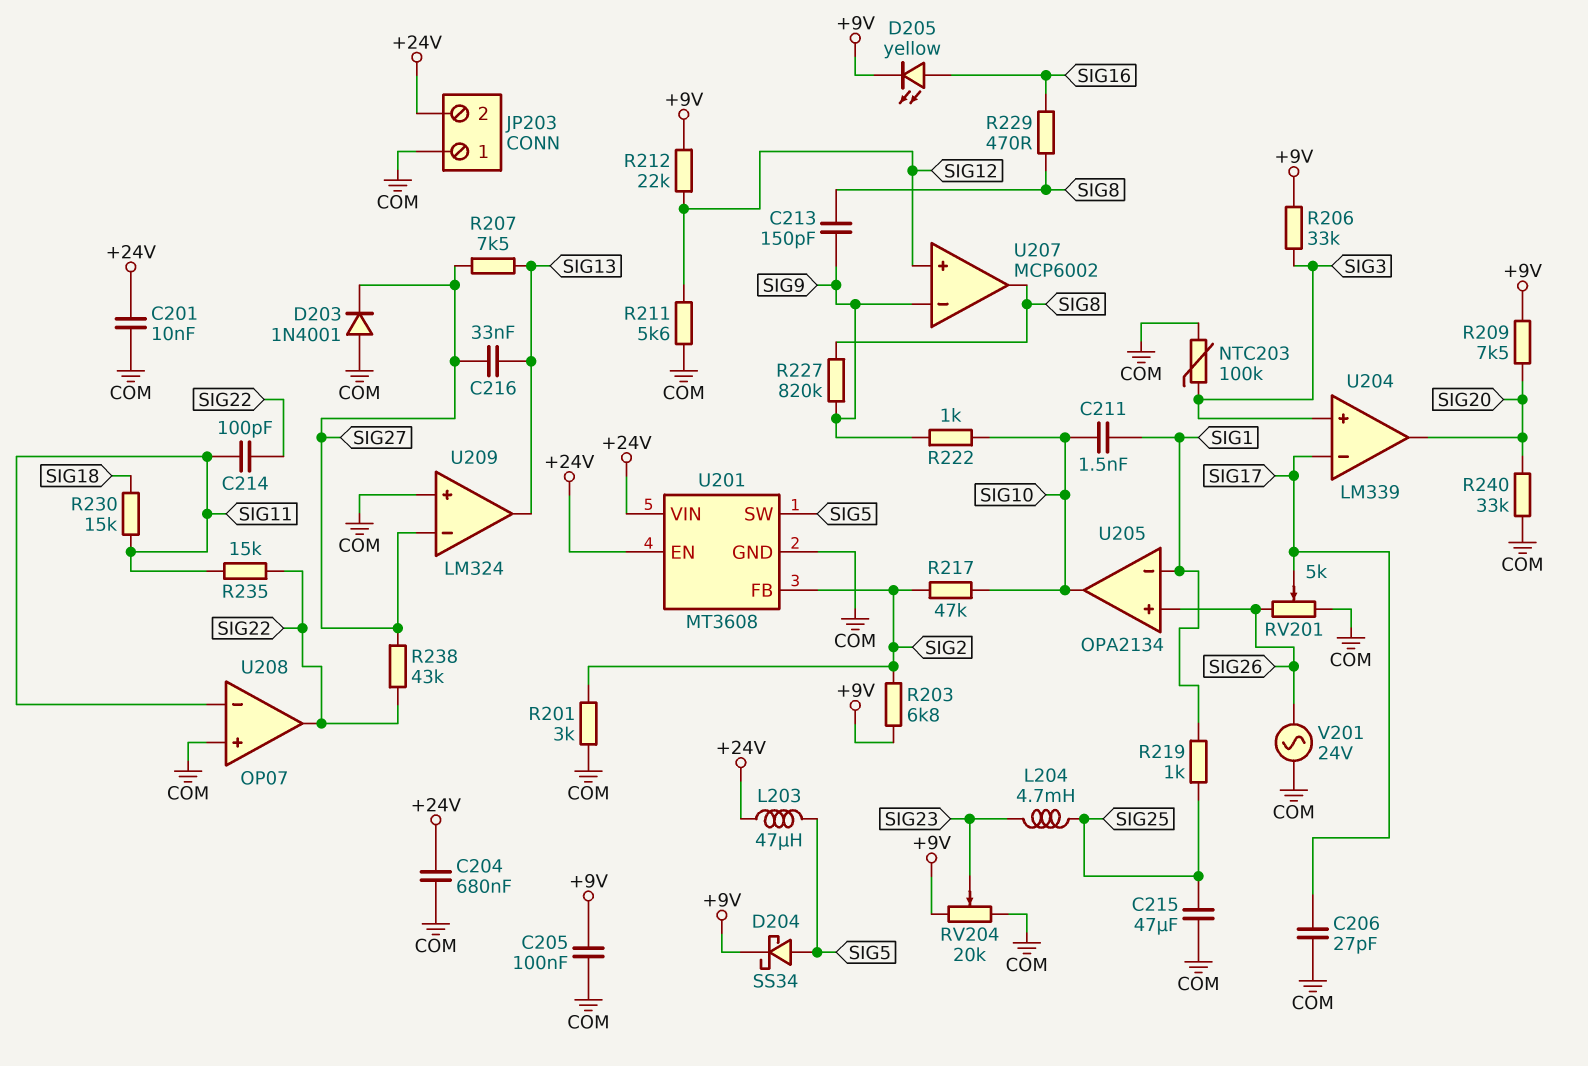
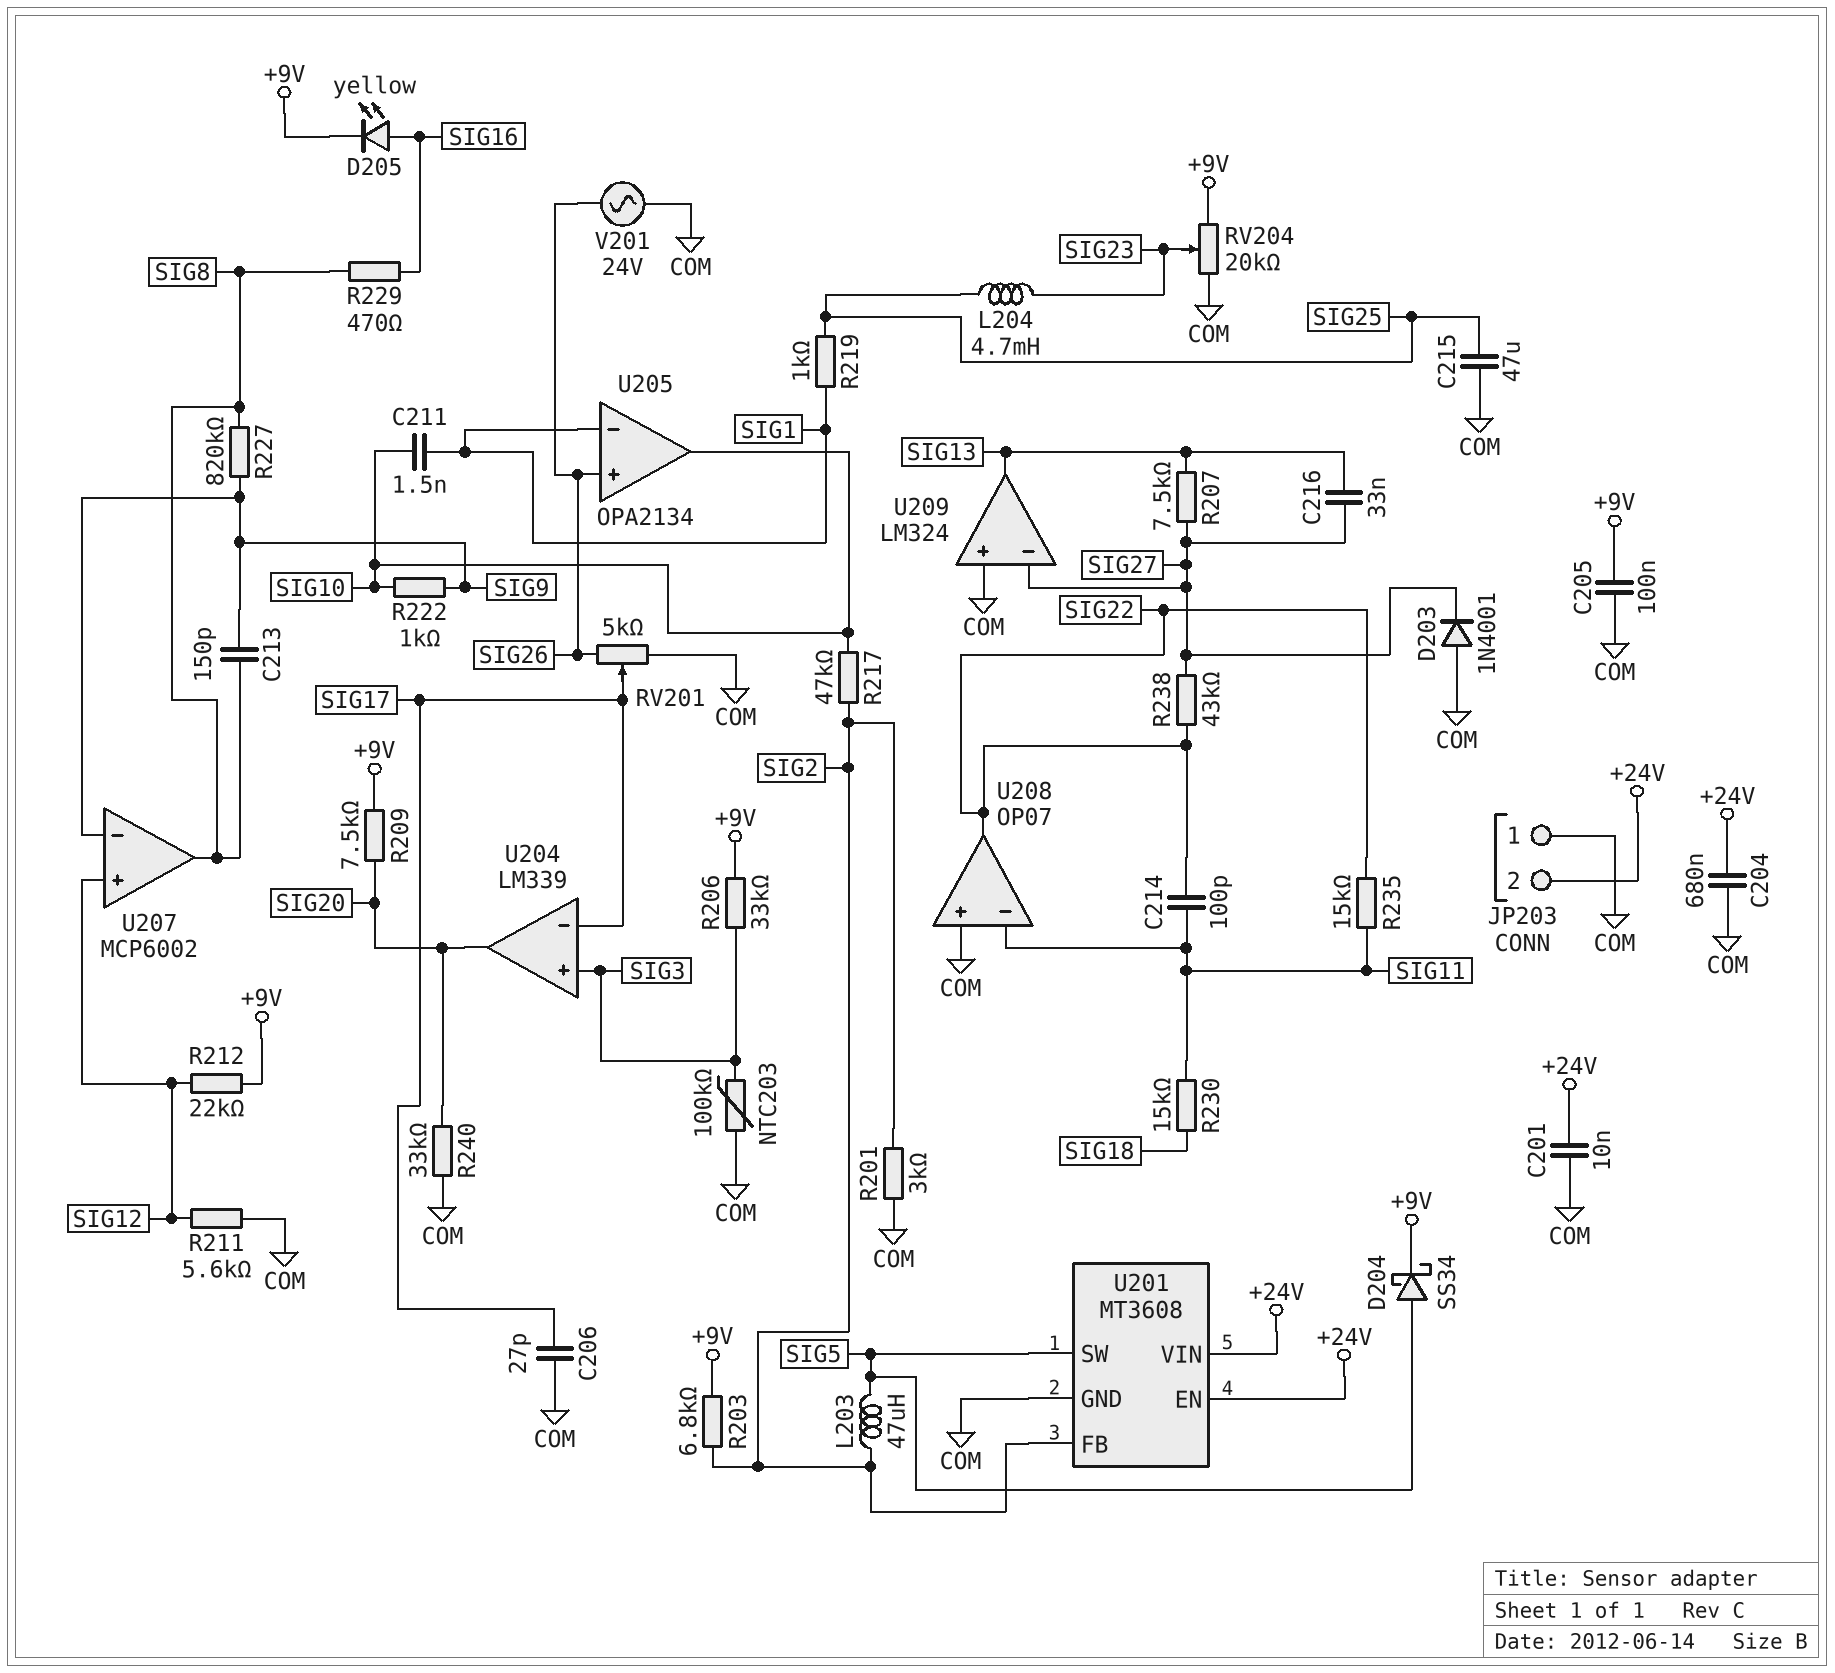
L203: 47uH (+24V, SIG5) -> 47uH (SIG2, SIG5)

